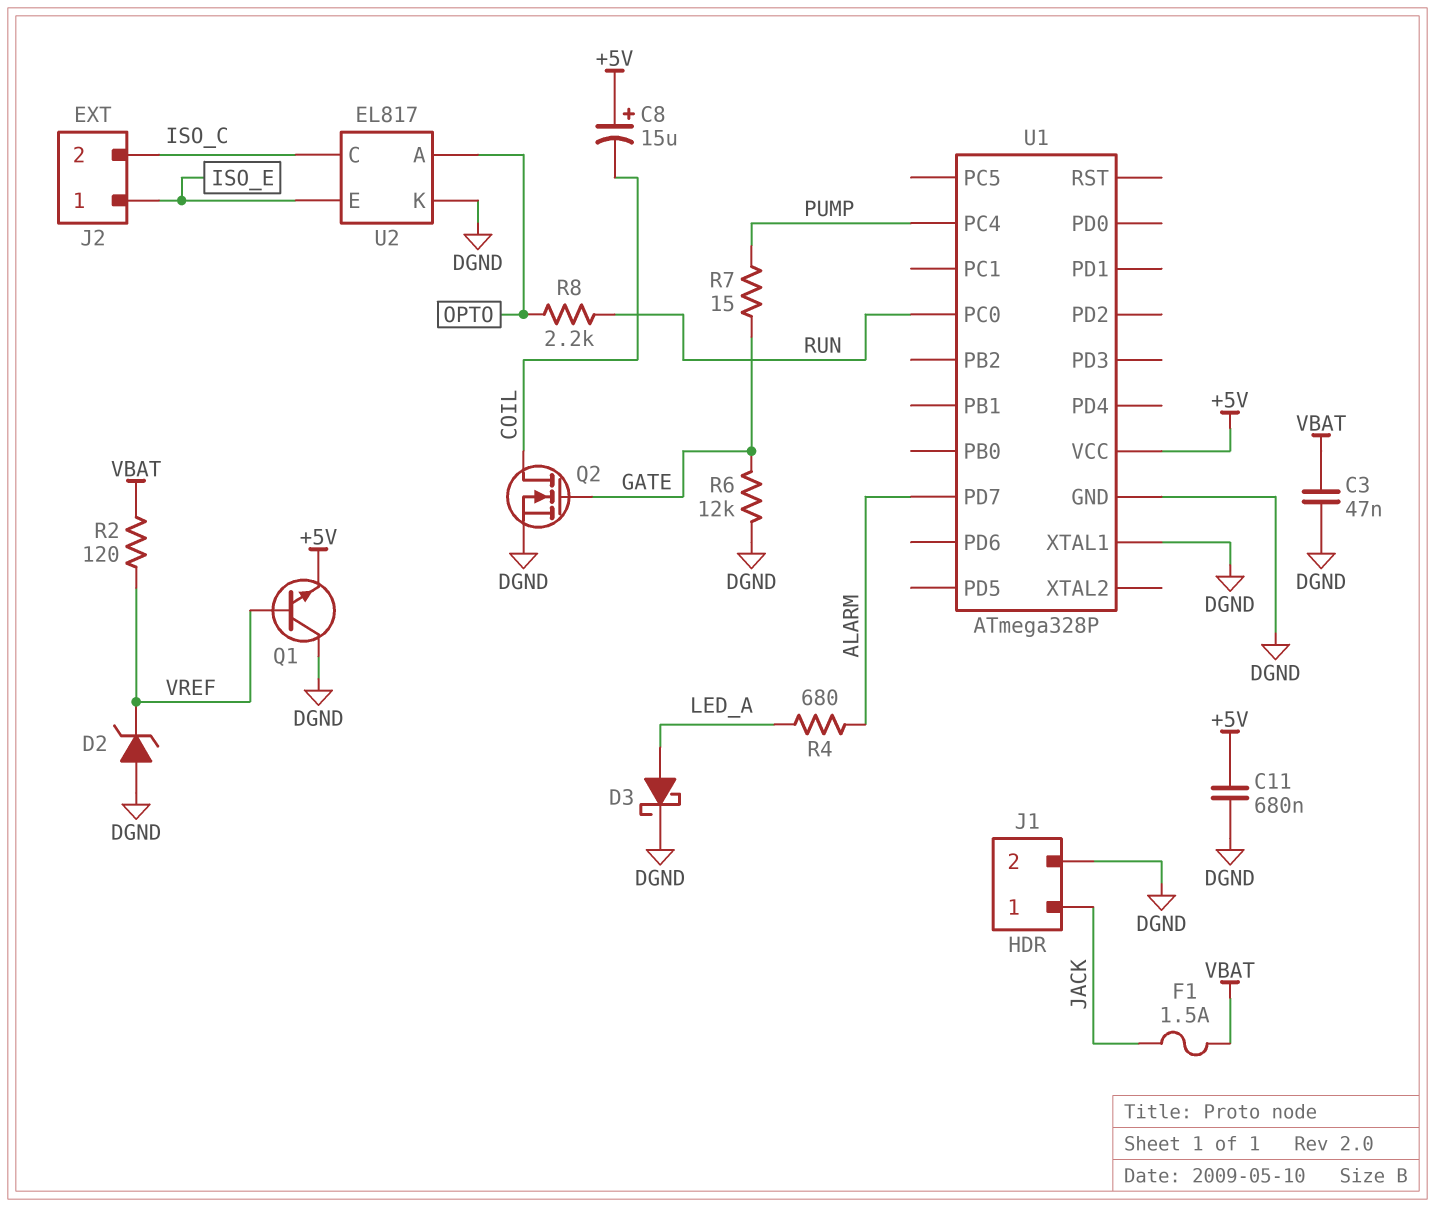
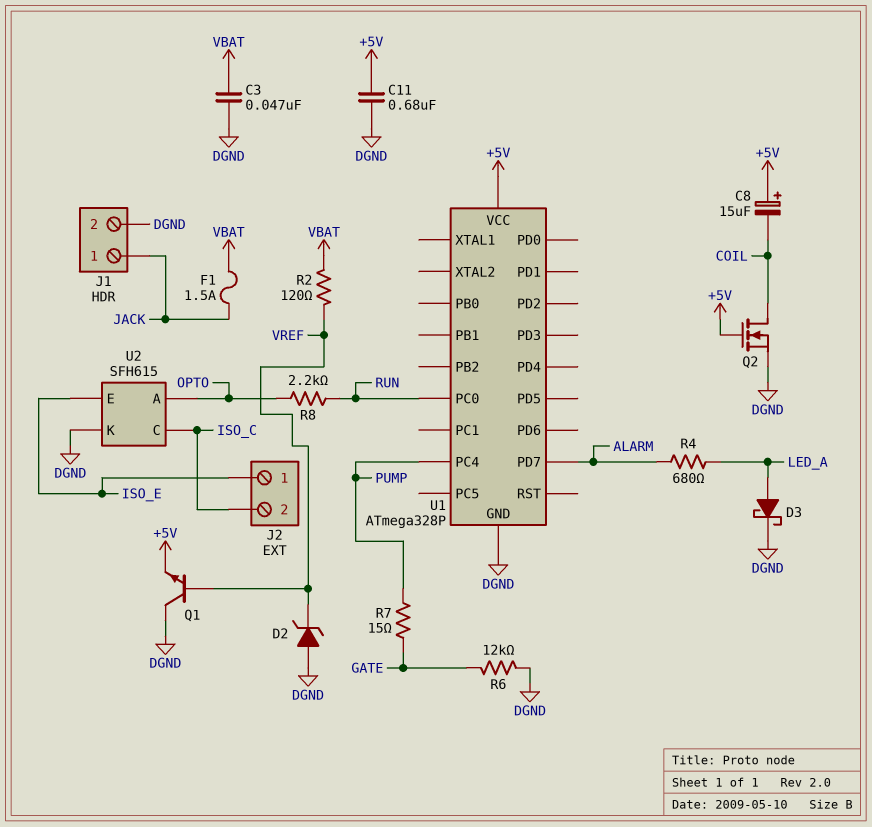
Q2: NMOS (G GATE, D COIL, S DGND) -> NMOS (G +5V, D COIL, S DGND)
U1 pin XTAL1: DGND -> none
U2: EL817 -> SFH615

